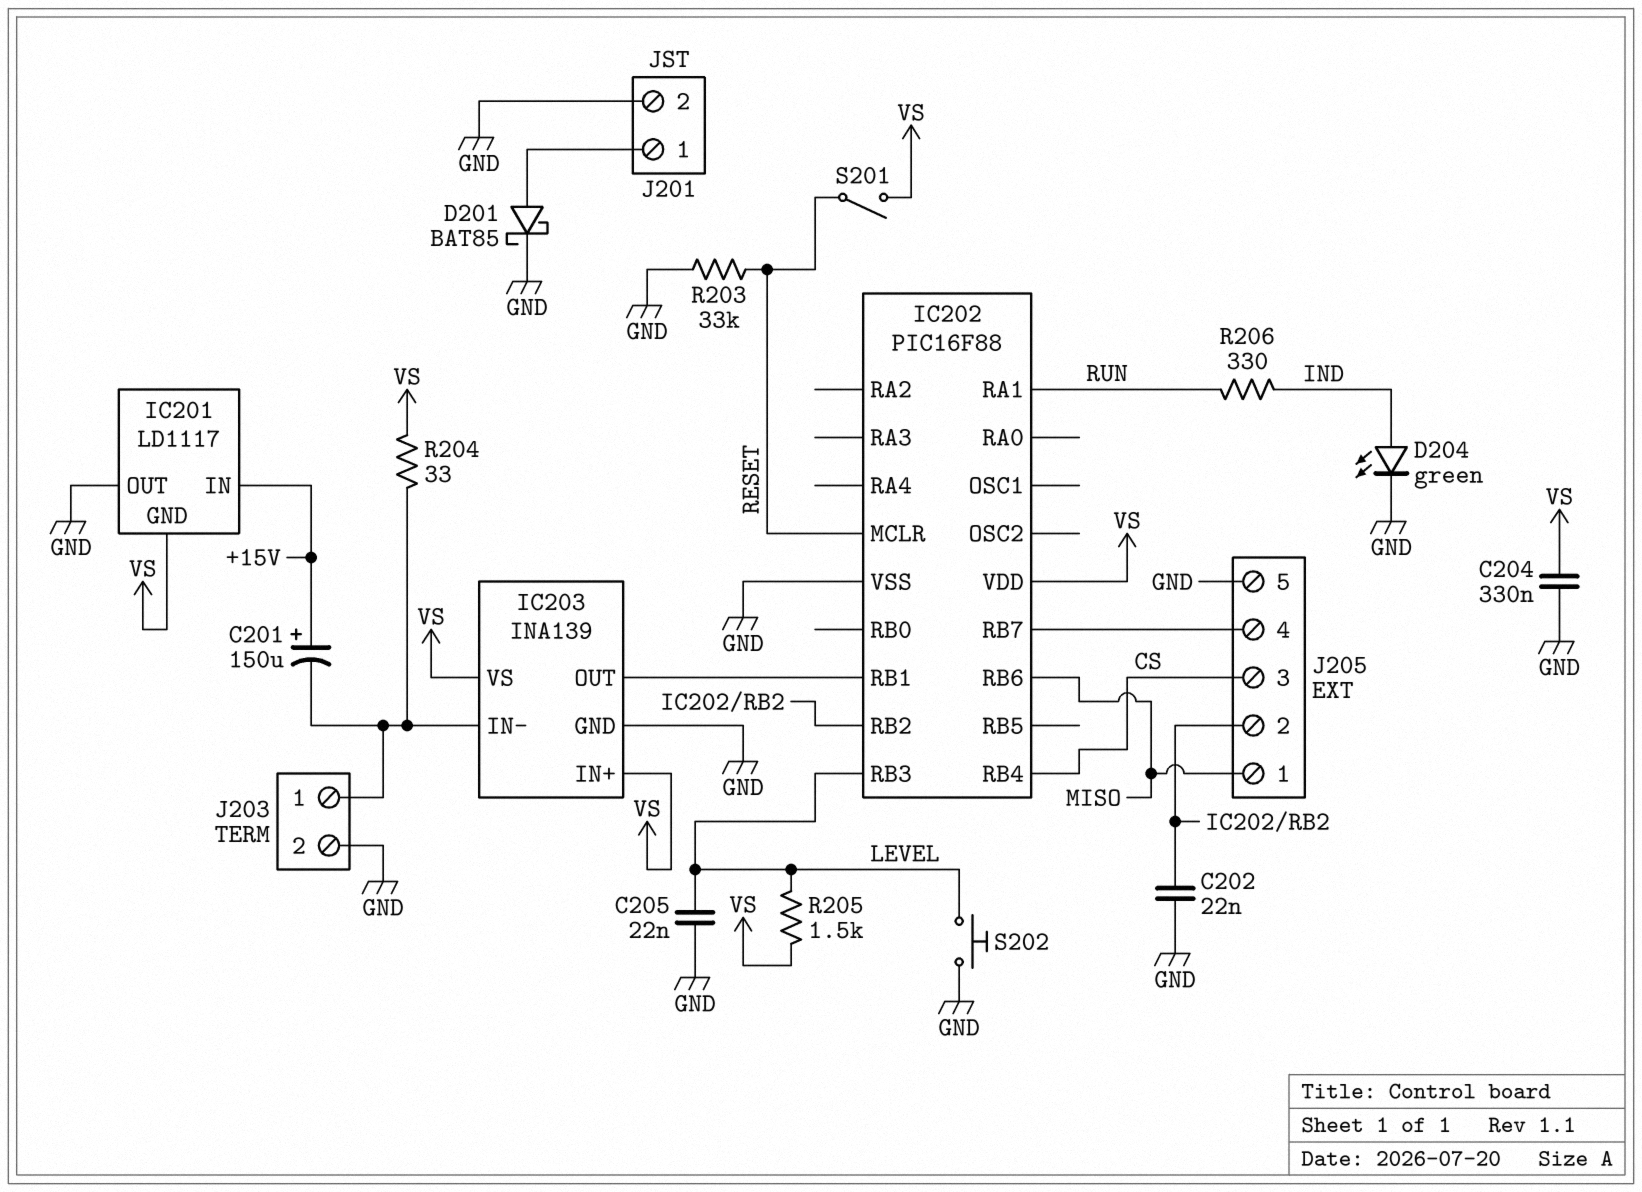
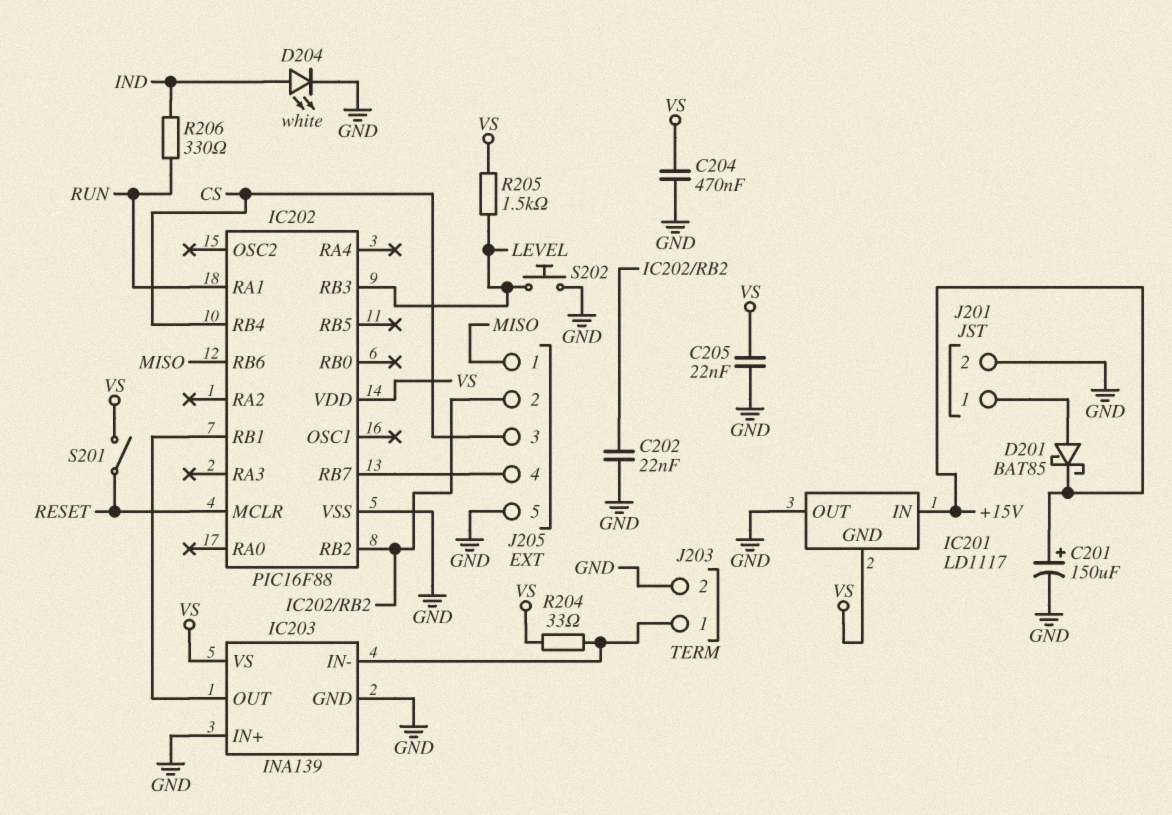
C201: 150uF (plus +15V, minus IC203/IN-) -> 150uF (plus +15V, minus GND)
C204: 330nF (GND, VS) -> 470nF (GND, VS)
C205: 22nF (GND, LEVEL) -> 22nF (GND, VS)
D201: schottky BAT85 (A J201/1, K GND) -> schottky BAT85 (A J201/1, K +15V)
D204: LED green (A IND, K GND) -> LED white (A IND, K GND)
IC203 pin IN+: VS -> GND
R203: 33k (GND, RESET) -> none

